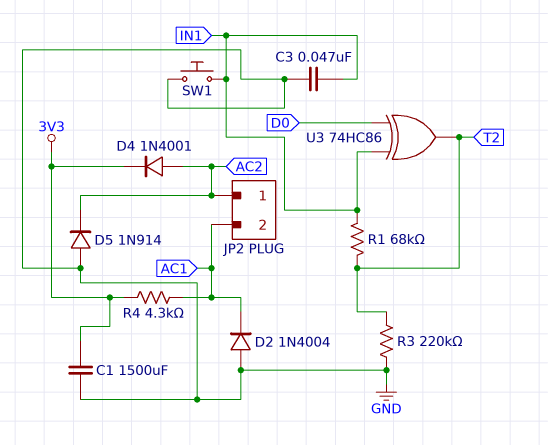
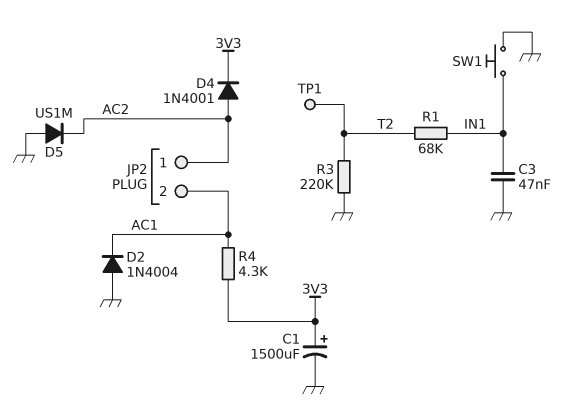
C1: 1500uF (3V3, GND) -> 1500uF (plus 3V3, minus GND)
D5: diode 1N914 (A GND, K AC2) -> diode US1M (A GND, K AC2)
TP1: none -> test point (T2)
U3: XOR 74HC86 (in D0, in IN1, out T2) -> none

